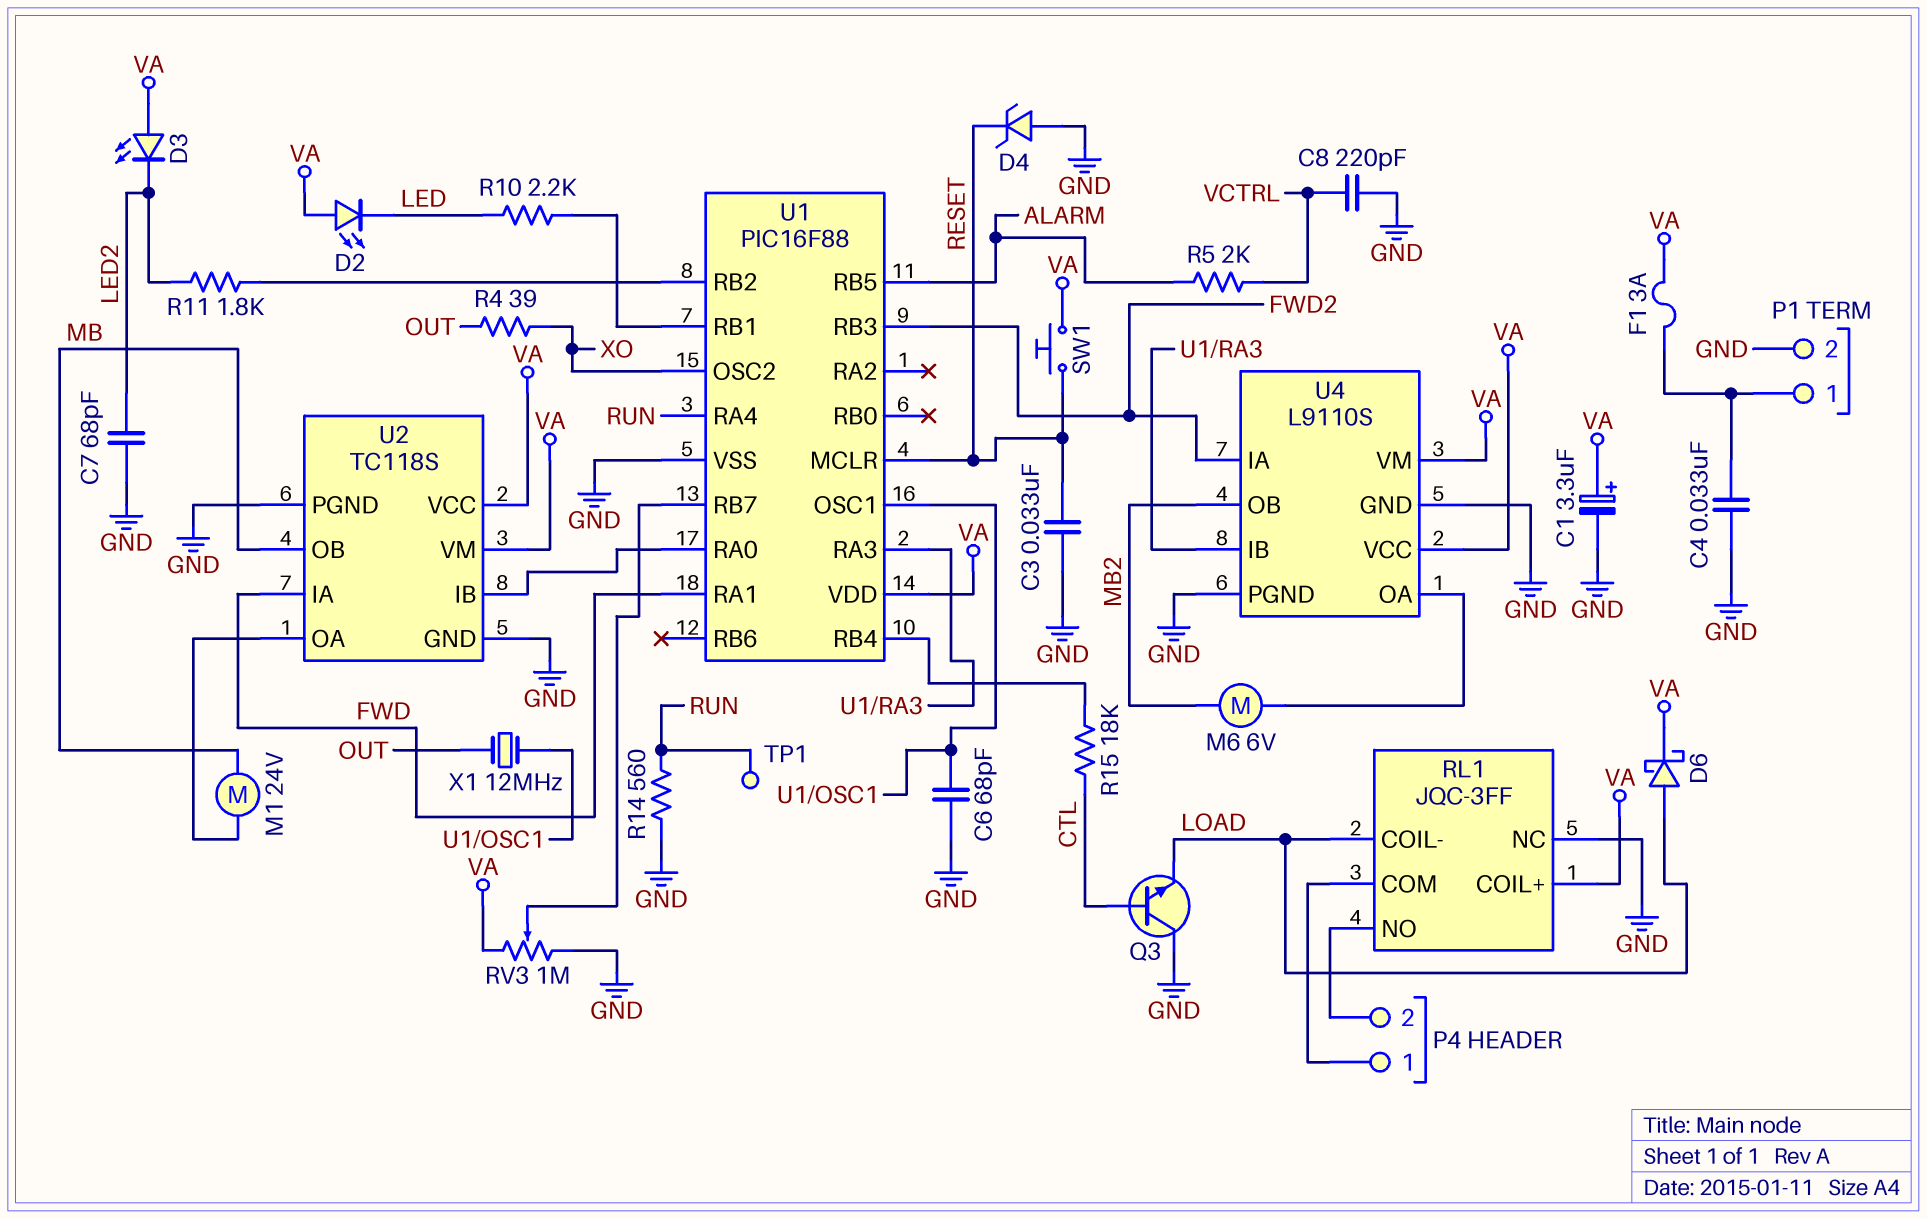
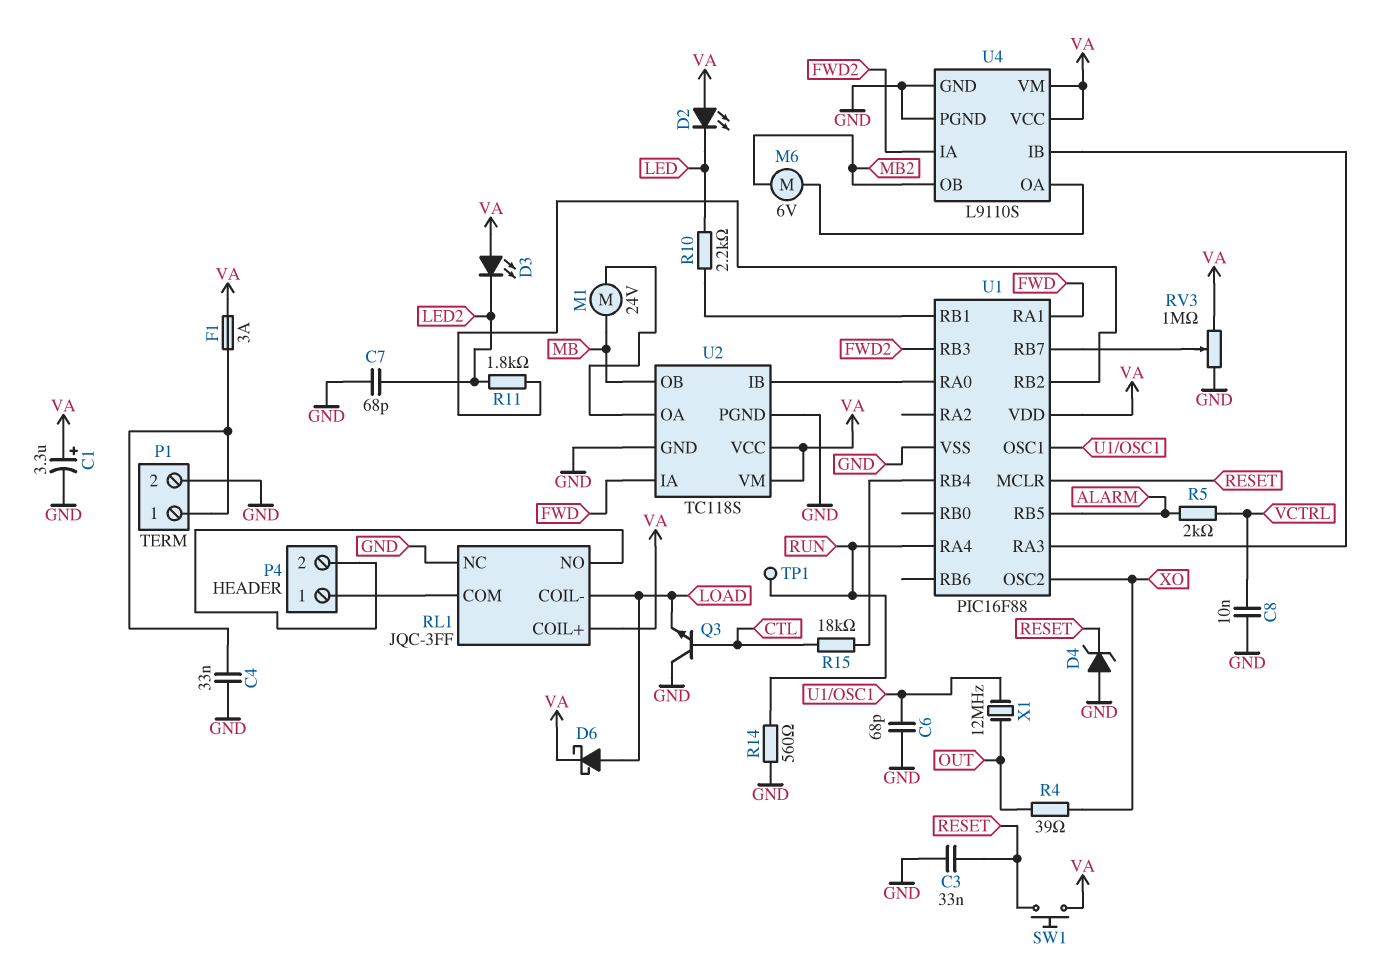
C8: 220pF (GND, VCTRL) -> 10nF (GND, VCTRL)

